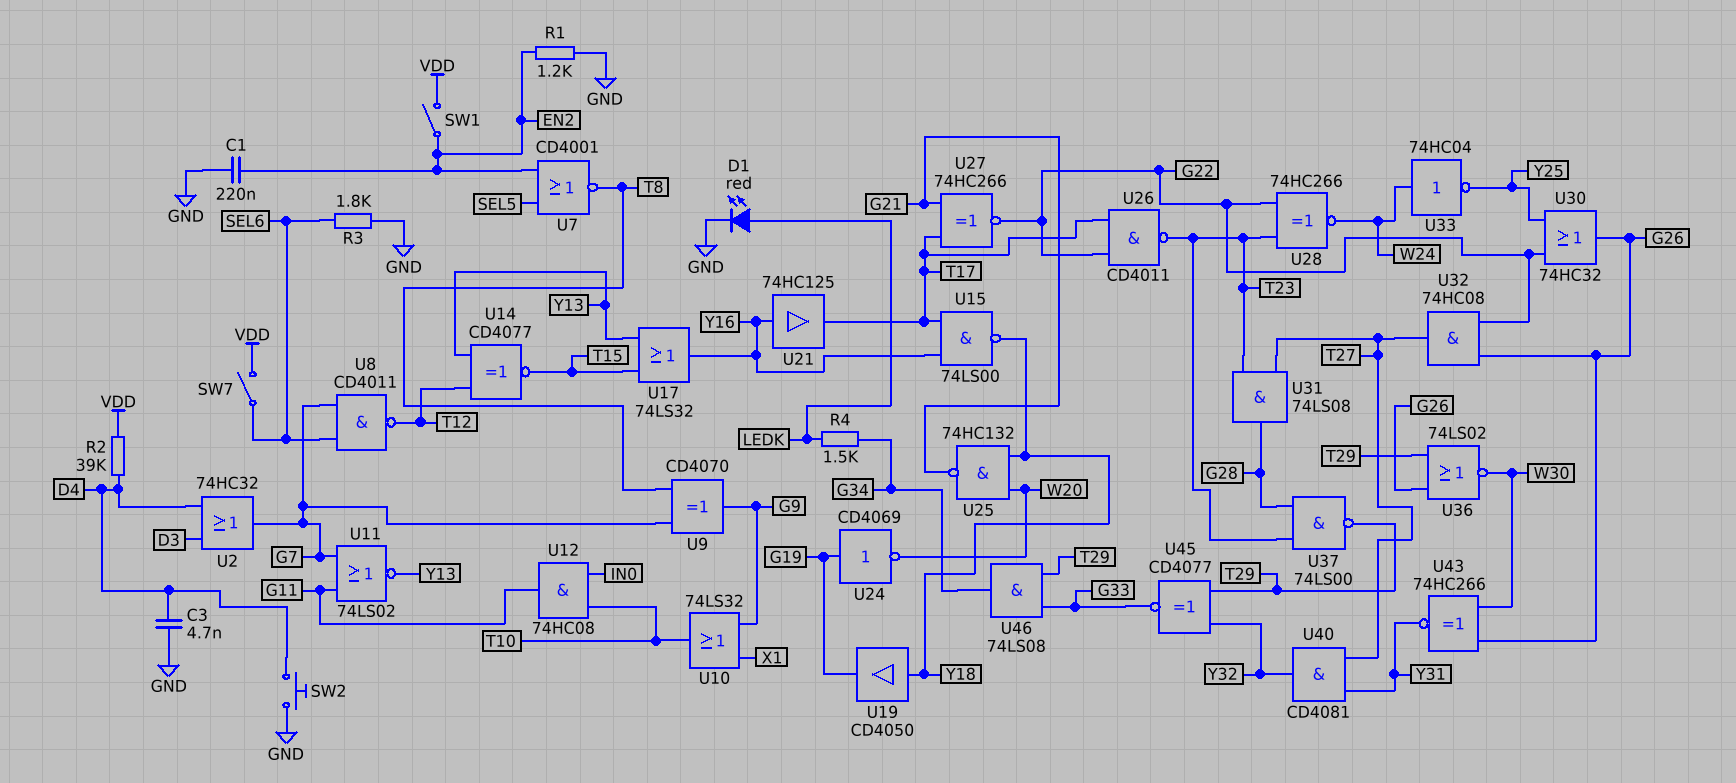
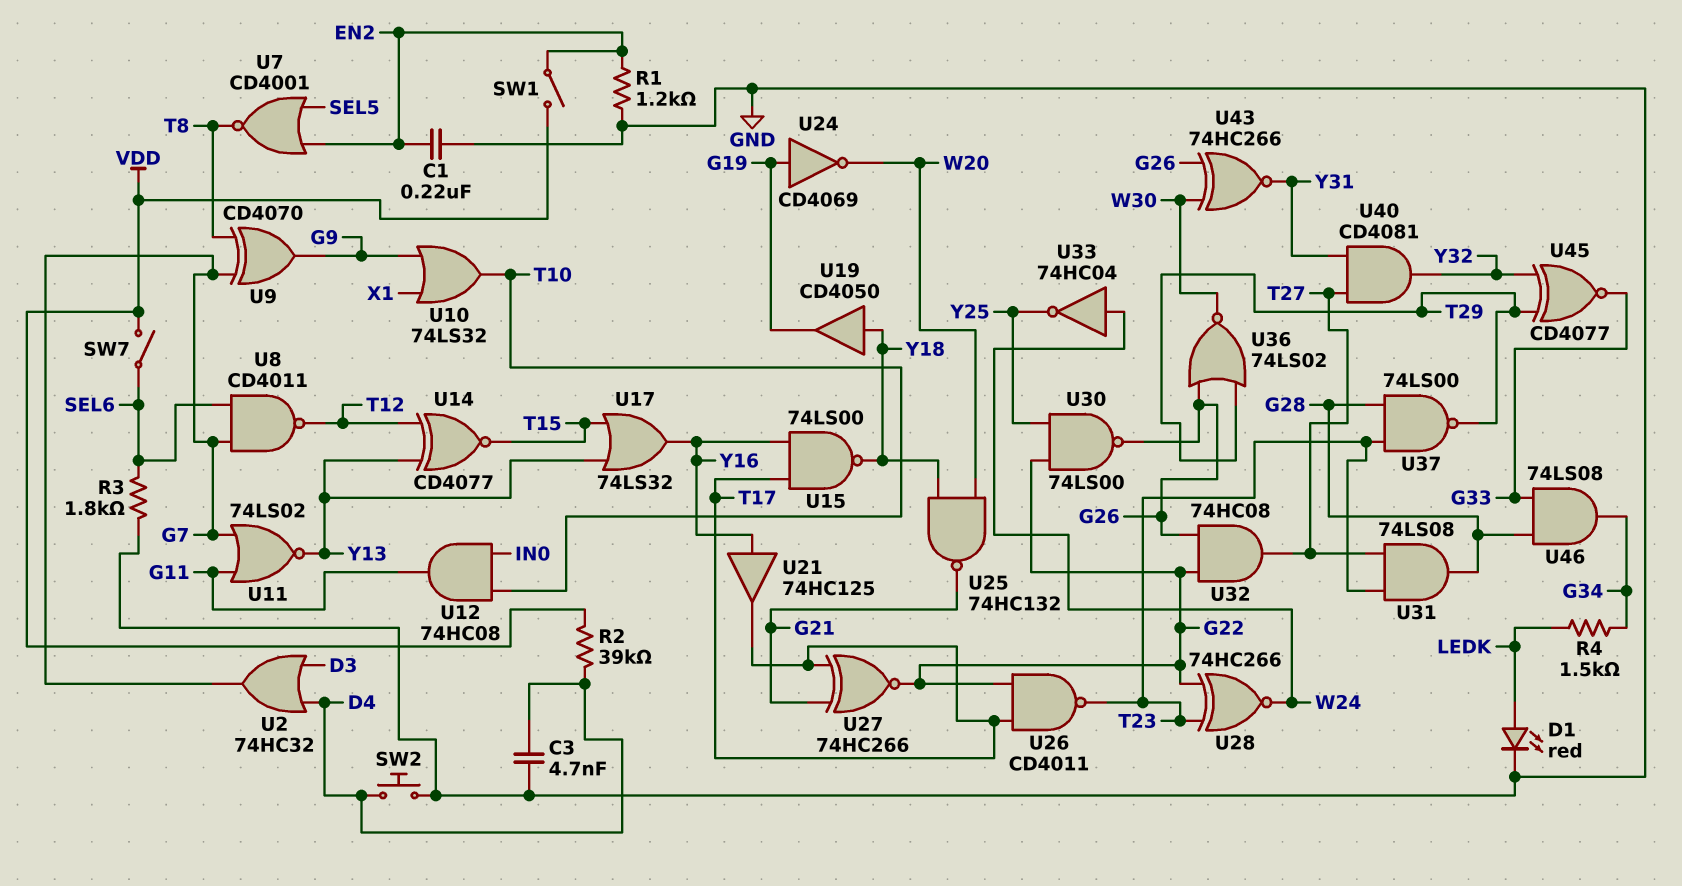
U30: OR 74HC32 (in G22, in Y25, out G26) -> NAND 74LS00 (in G22, in Y25, out G26)
U46: AND 74LS08 (in G33, in T29, out G34) -> AND 74LS08 (in G28, in G33, out G34)

